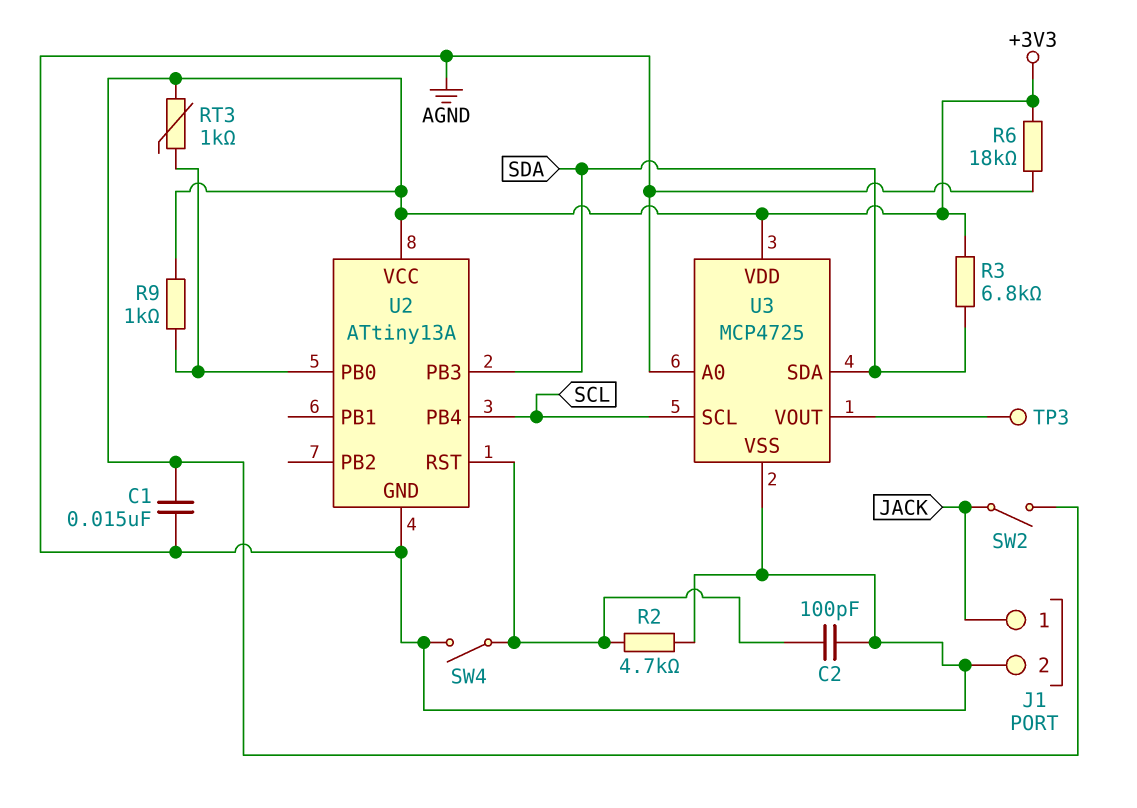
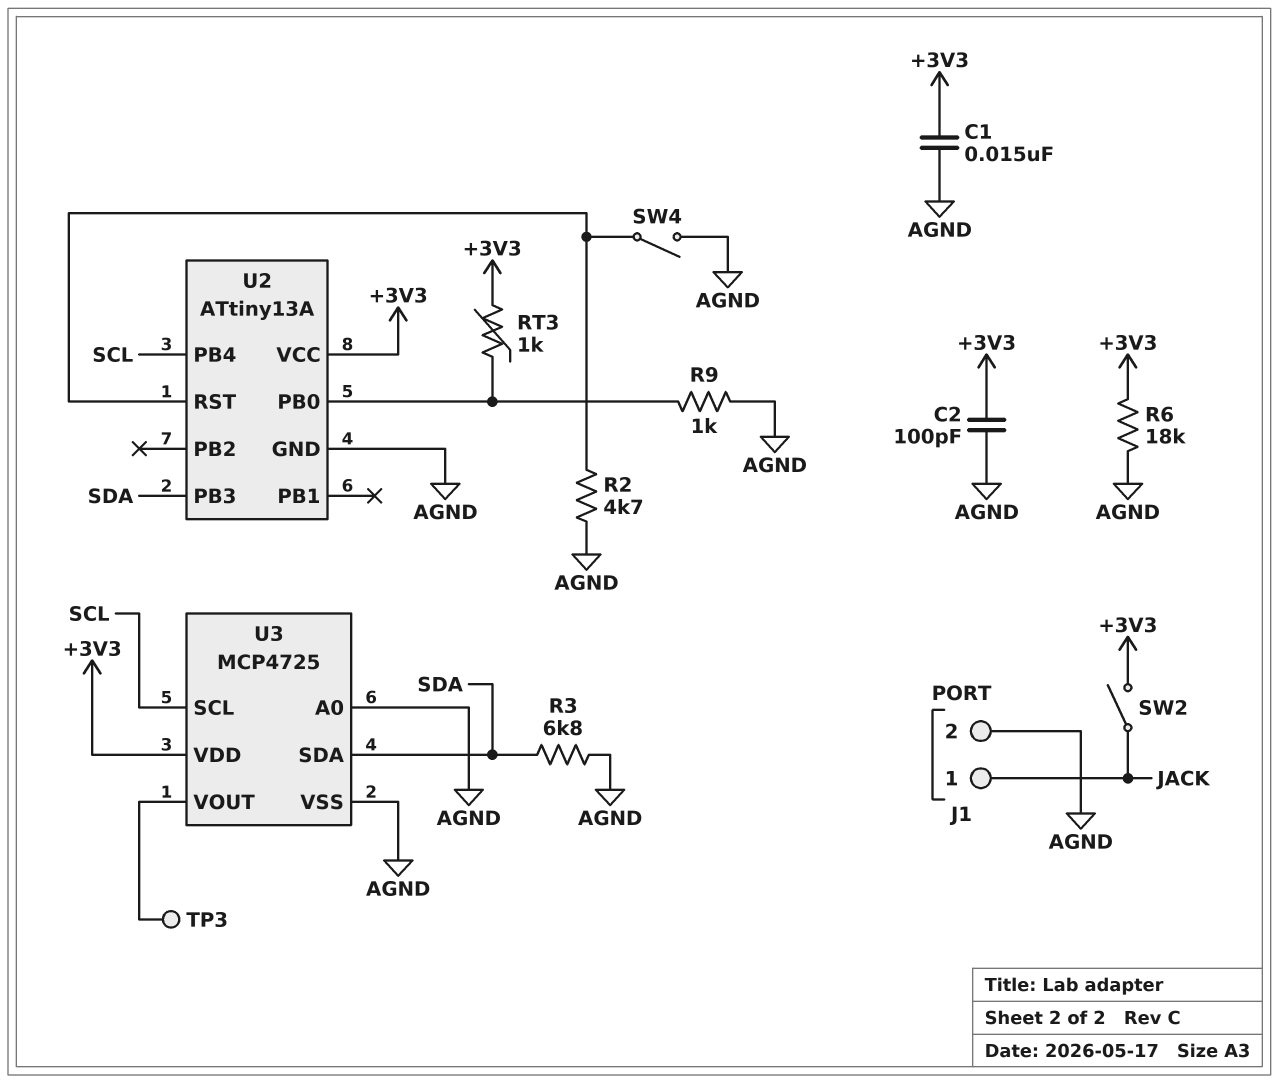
C2: 100pF (AGND, U2/RST) -> 100pF (+3V3, AGND)
R3: 6.8k (+3V3, SDA) -> 6.8k (AGND, SDA)
R9: 1k (+3V3, U2/PB0) -> 1k (AGND, U2/PB0)

